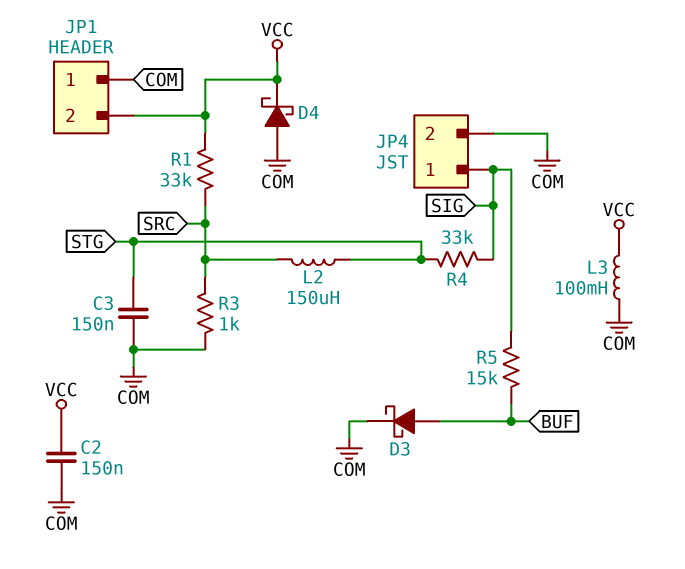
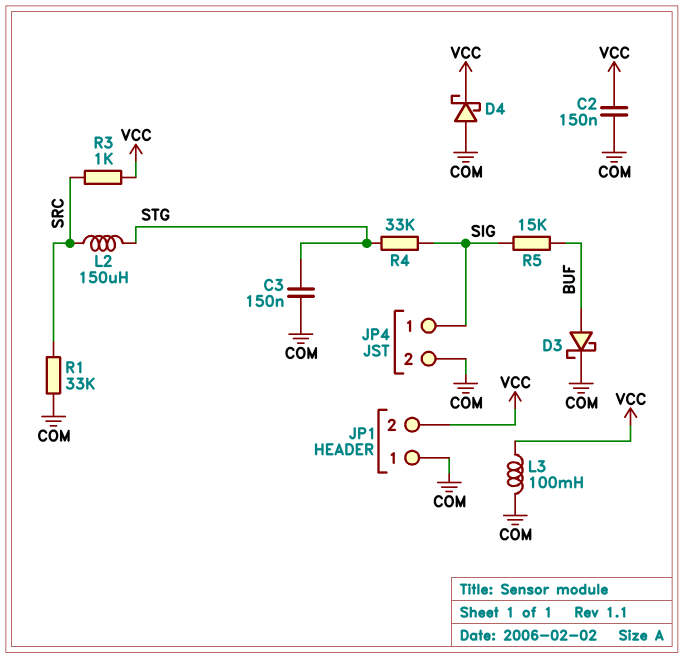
R1: 33k (SRC, VCC) -> 33k (COM, SRC)
R3: 1k (COM, SRC) -> 1k (SRC, VCC)

